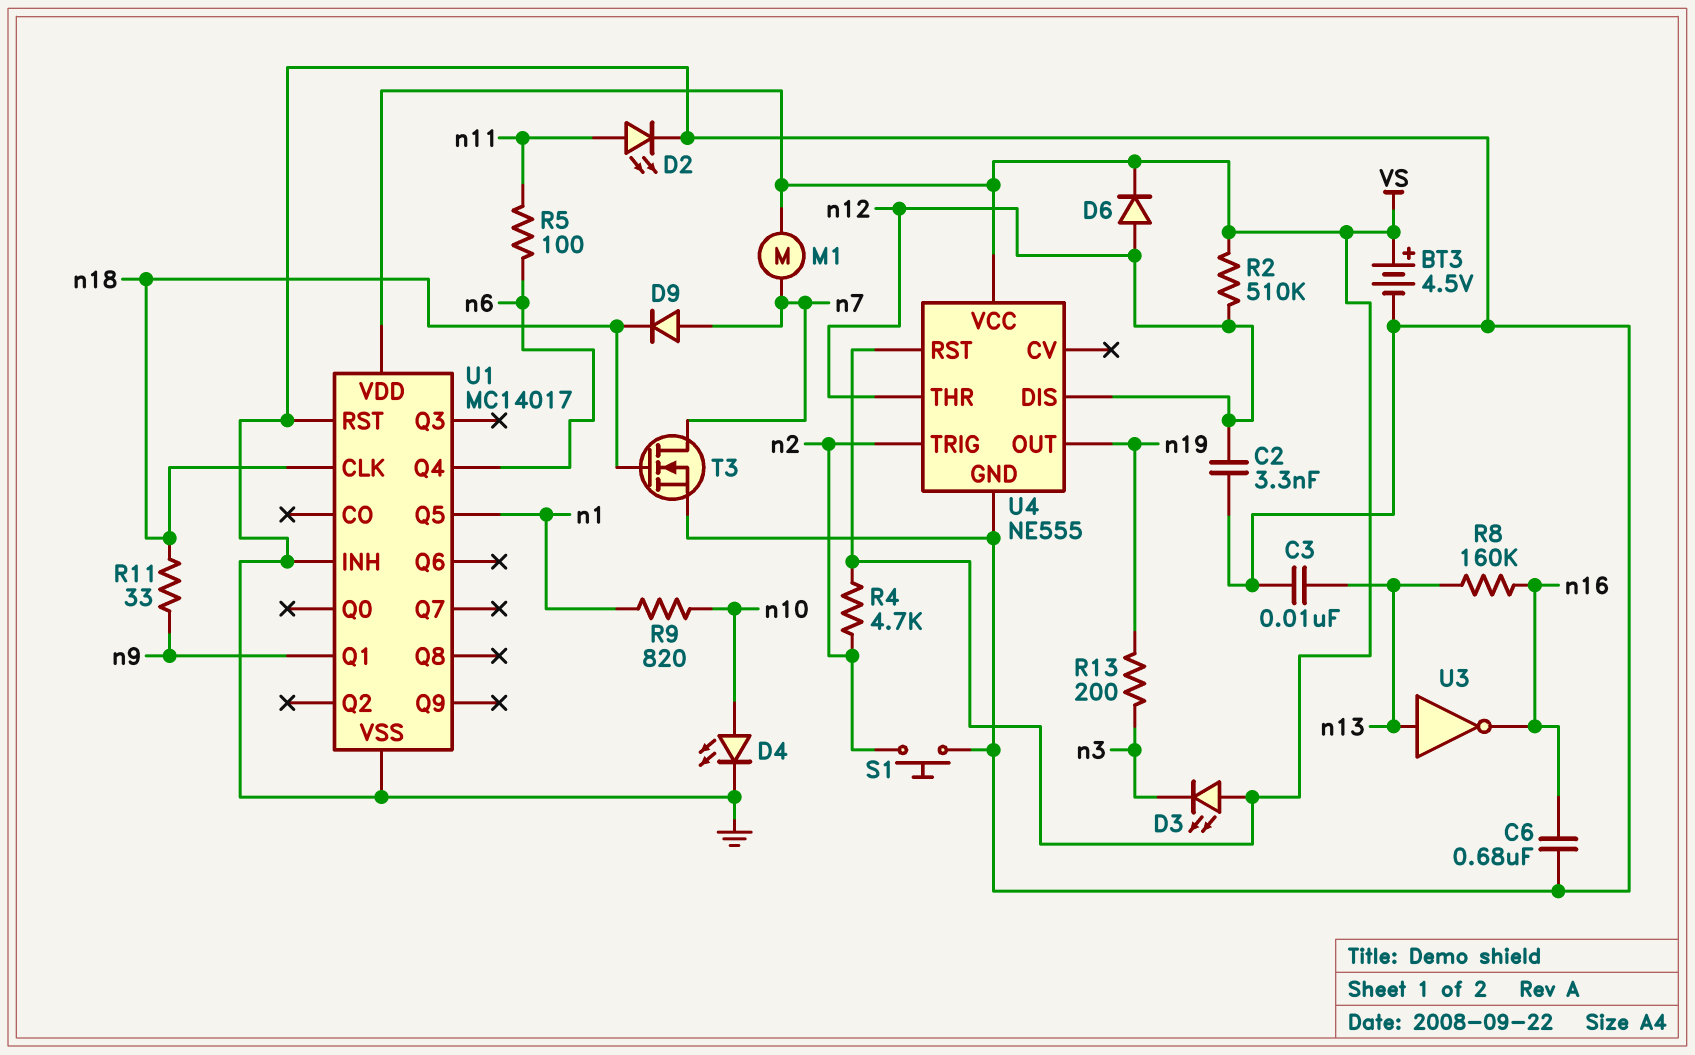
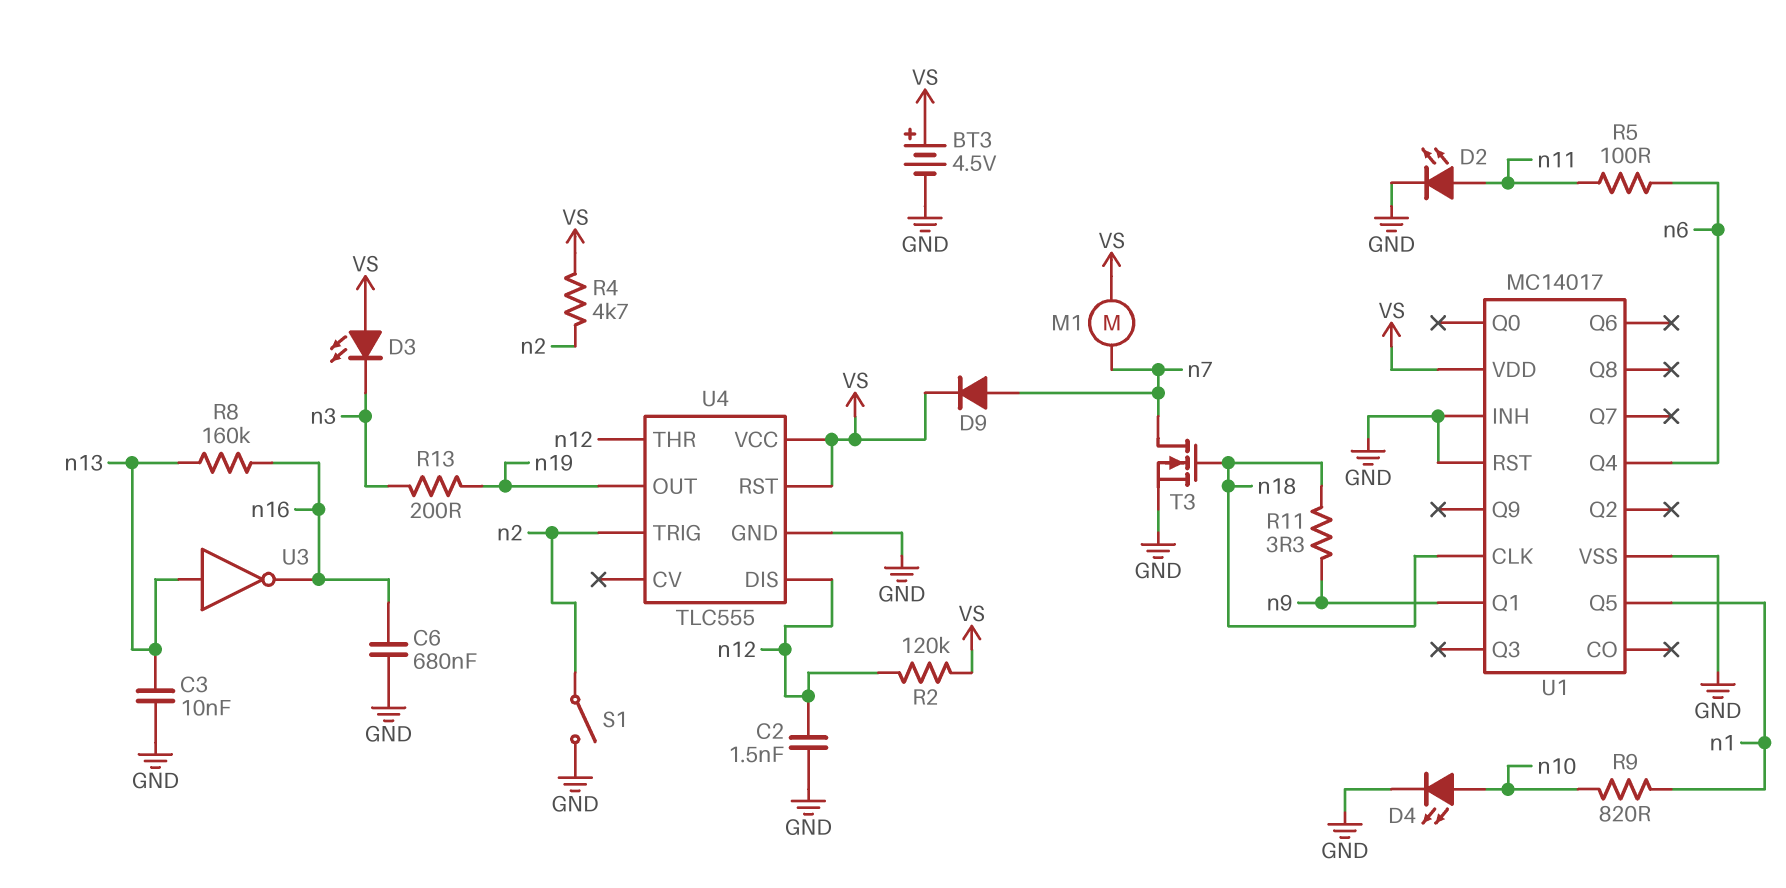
C2: 3.3nF (GND, n12) -> 1.5nF (GND, n12)
D6: diode (A n12, K VS) -> none
D9: diode (A n7, K n18) -> diode (A n7, K VS)
R2: 510k (VS, n12) -> 120k (VS, n12)
R11: 33 (n9, n18) -> 3.3 (n9, n18)
S1: button (GND, n2) -> switch (GND, n2)
U4: NE555 -> TLC555

